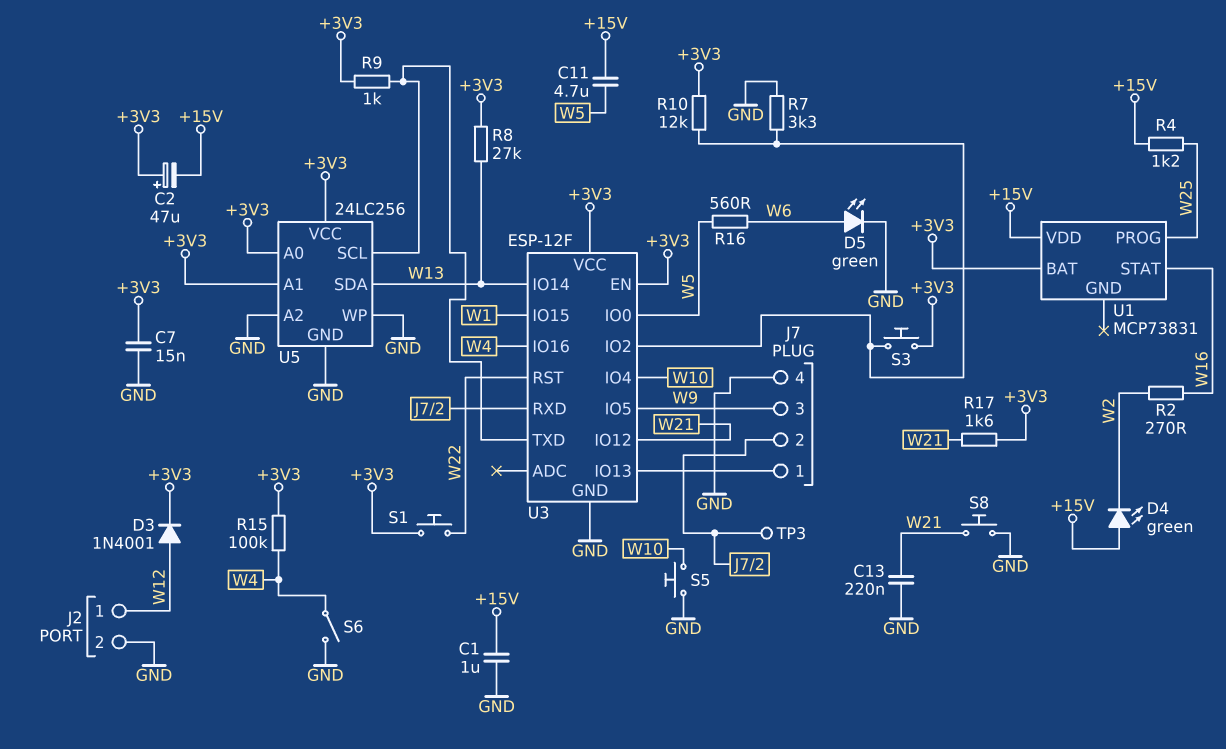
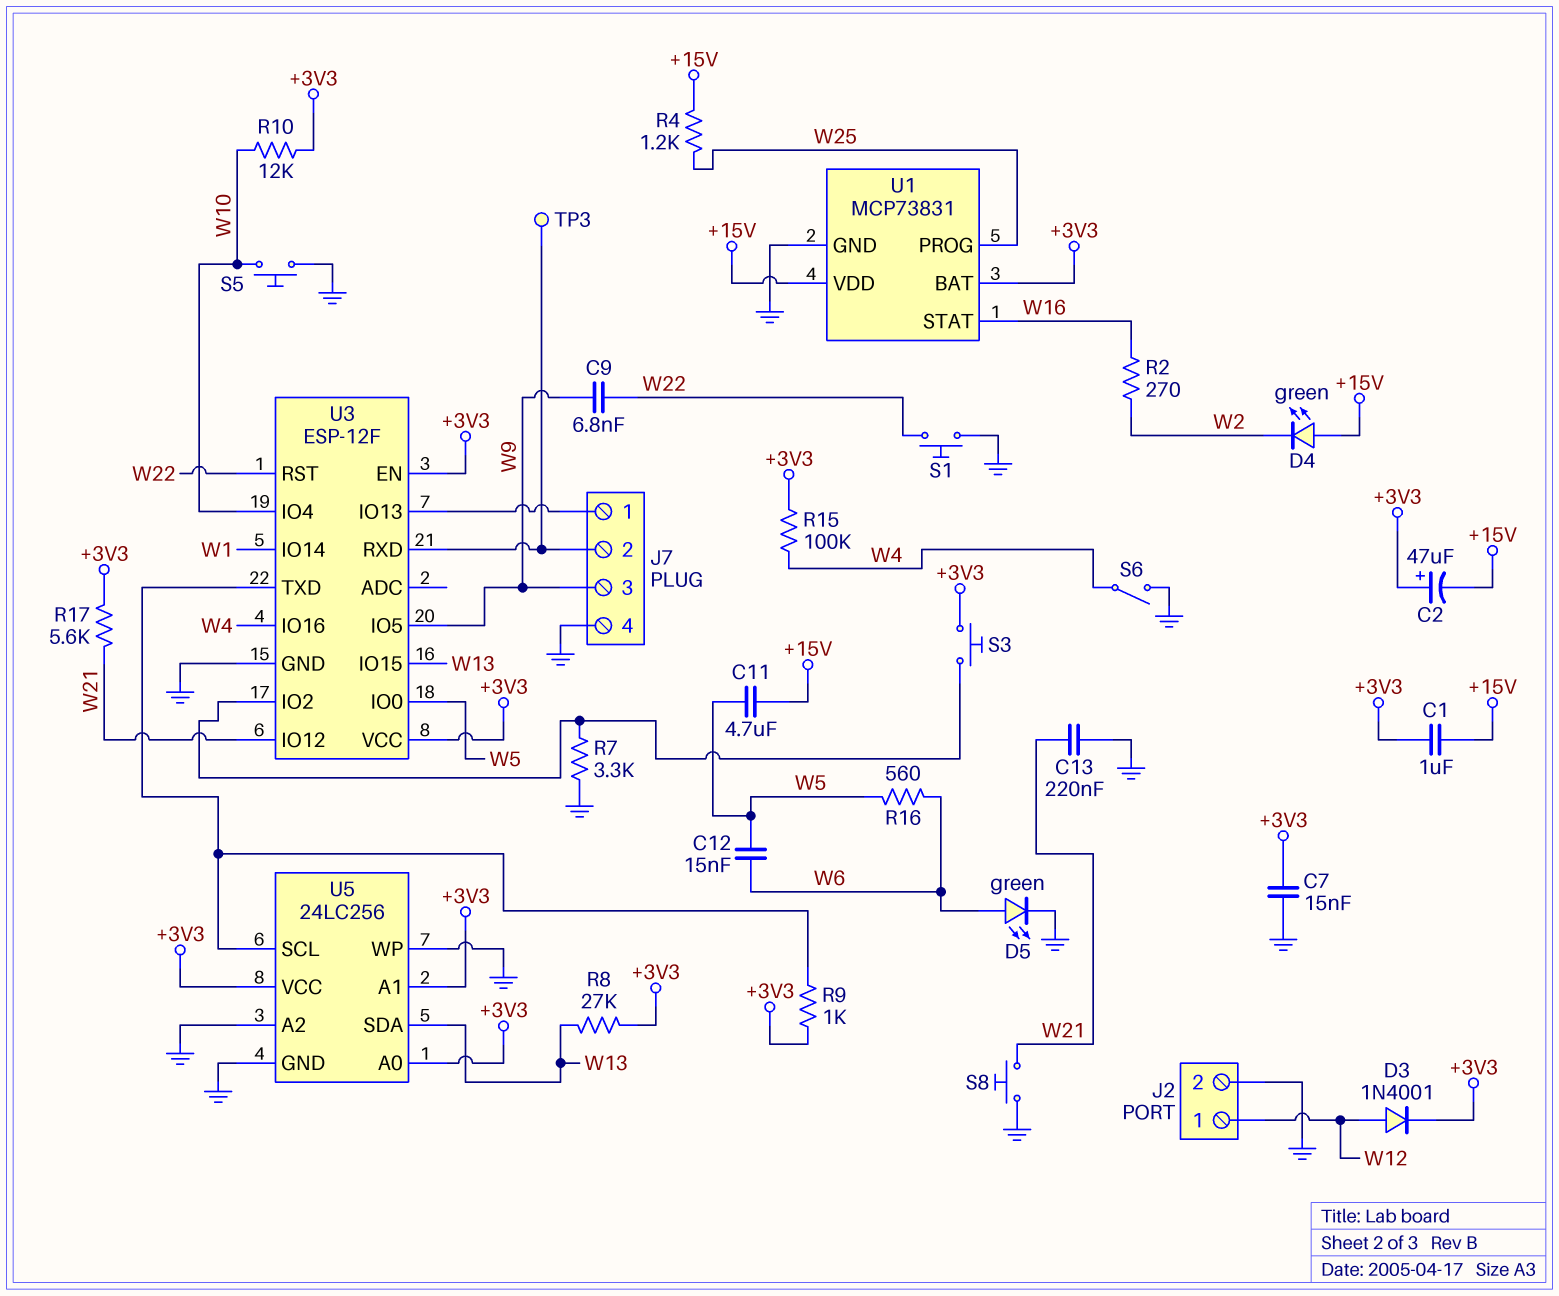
C1: 1uF (+15V, GND) -> 1uF (+3V3, +15V)
C9: none -> 6.8nF (W9, W22)
C12: none -> 15nF (W5, W6)
R10: 12k (+3V3, U3/IO2) -> 12k (+3V3, W10)
R17: 1.6k (+3V3, W21) -> 5.6k (+3V3, W21)
S1: button (+3V3, W22) -> button (GND, W22)
U1 pin GND: none -> GND
U3 pin IO14: W13 -> W1
U3 pin IO15: W1 -> W13

